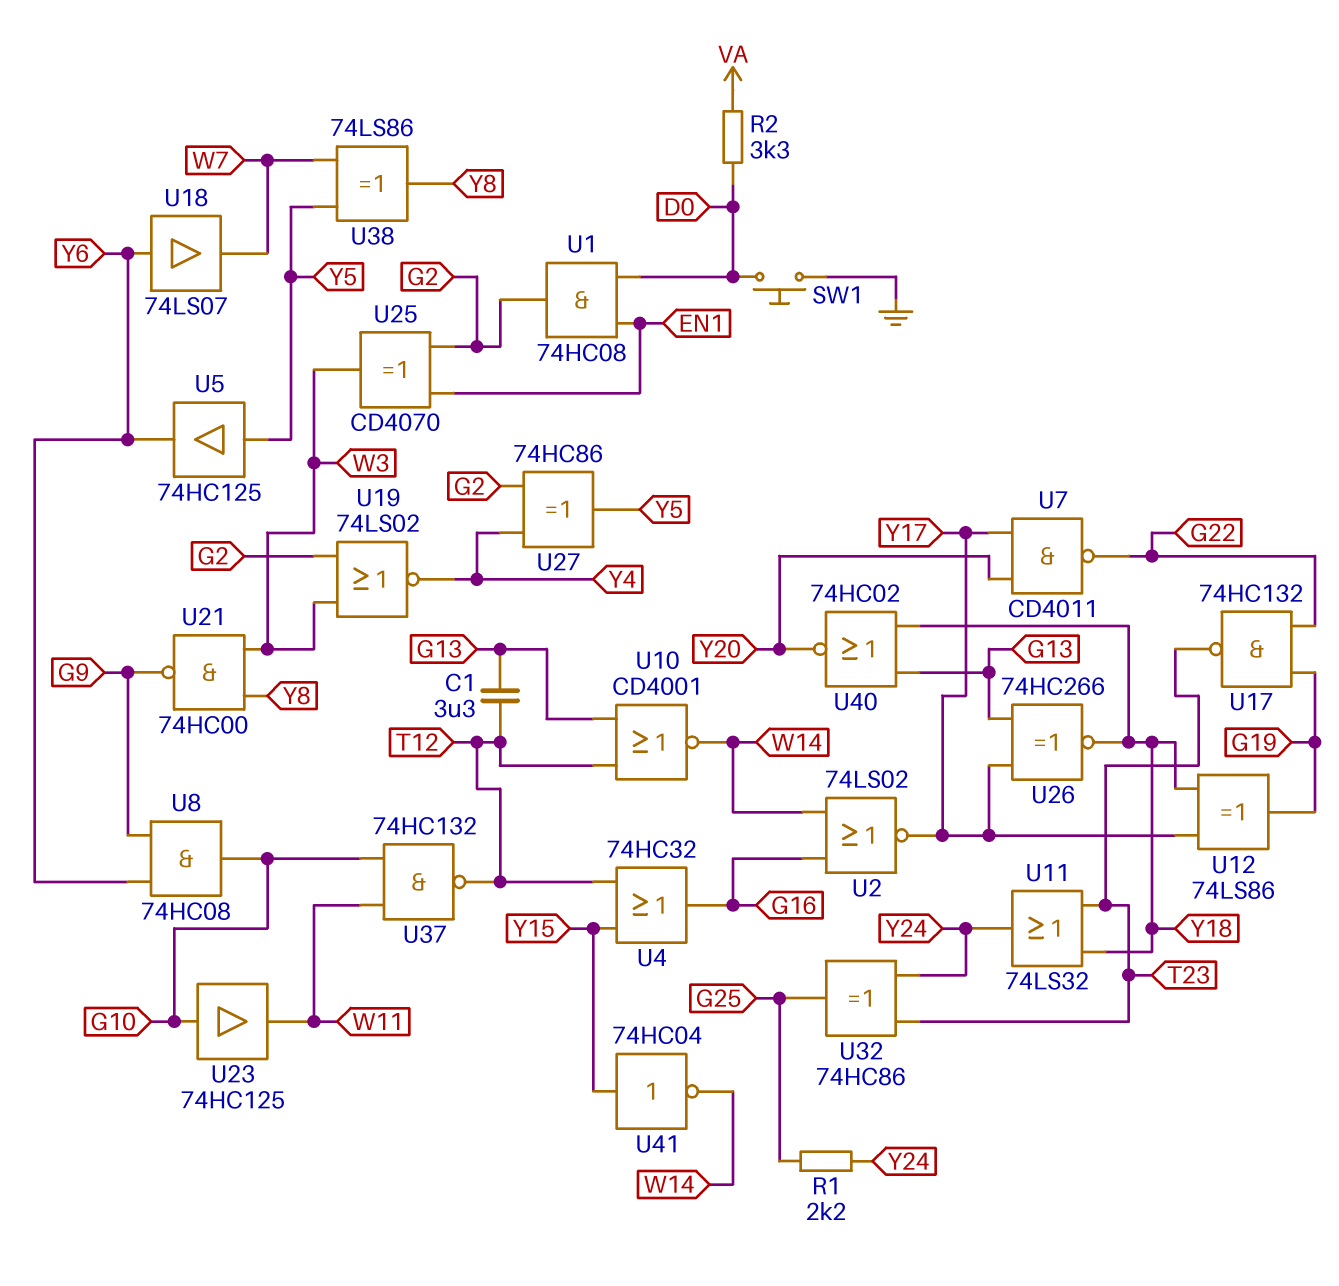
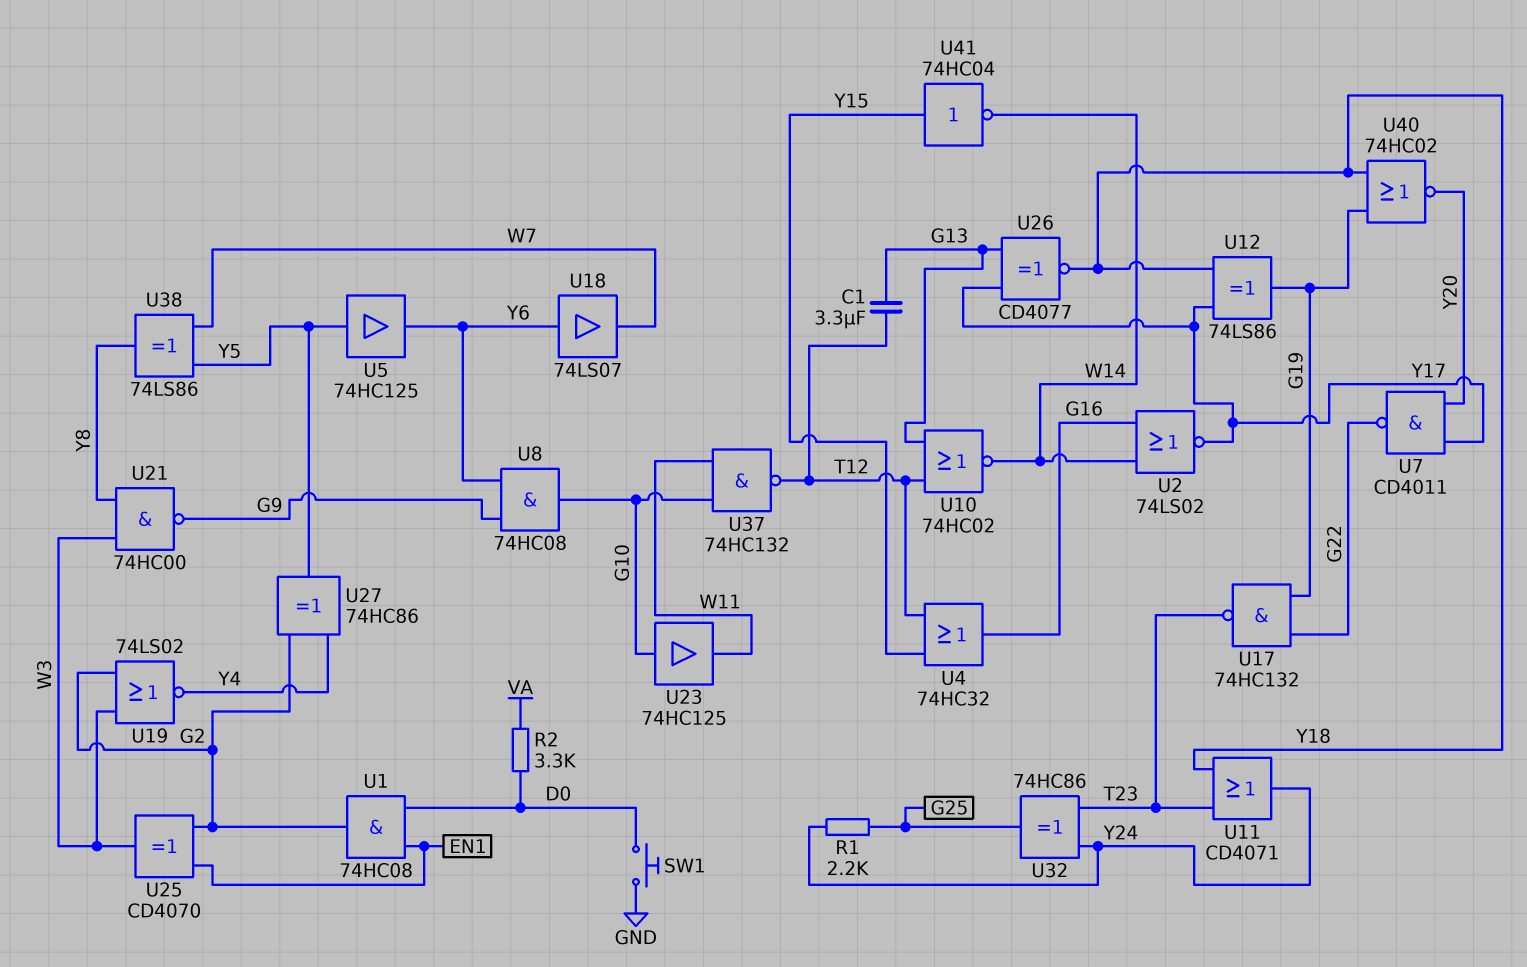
U10: NOR CD4001 (in G13, in T12, out W14) -> NOR 74HC02 (in G13, in T12, out W14)
U11: OR 74LS32 (in T23, in Y18, out Y24) -> OR CD4071 (in T23, in Y18, out Y24)
U26: XNOR 74HC266 (in G13, in Y17, out Y18) -> XNOR CD4077 (in G13, in Y17, out Y18)
U40: NOR 74HC02 (in G13, in Y18, out Y20) -> NOR 74HC02 (in G19, in Y18, out Y20)

